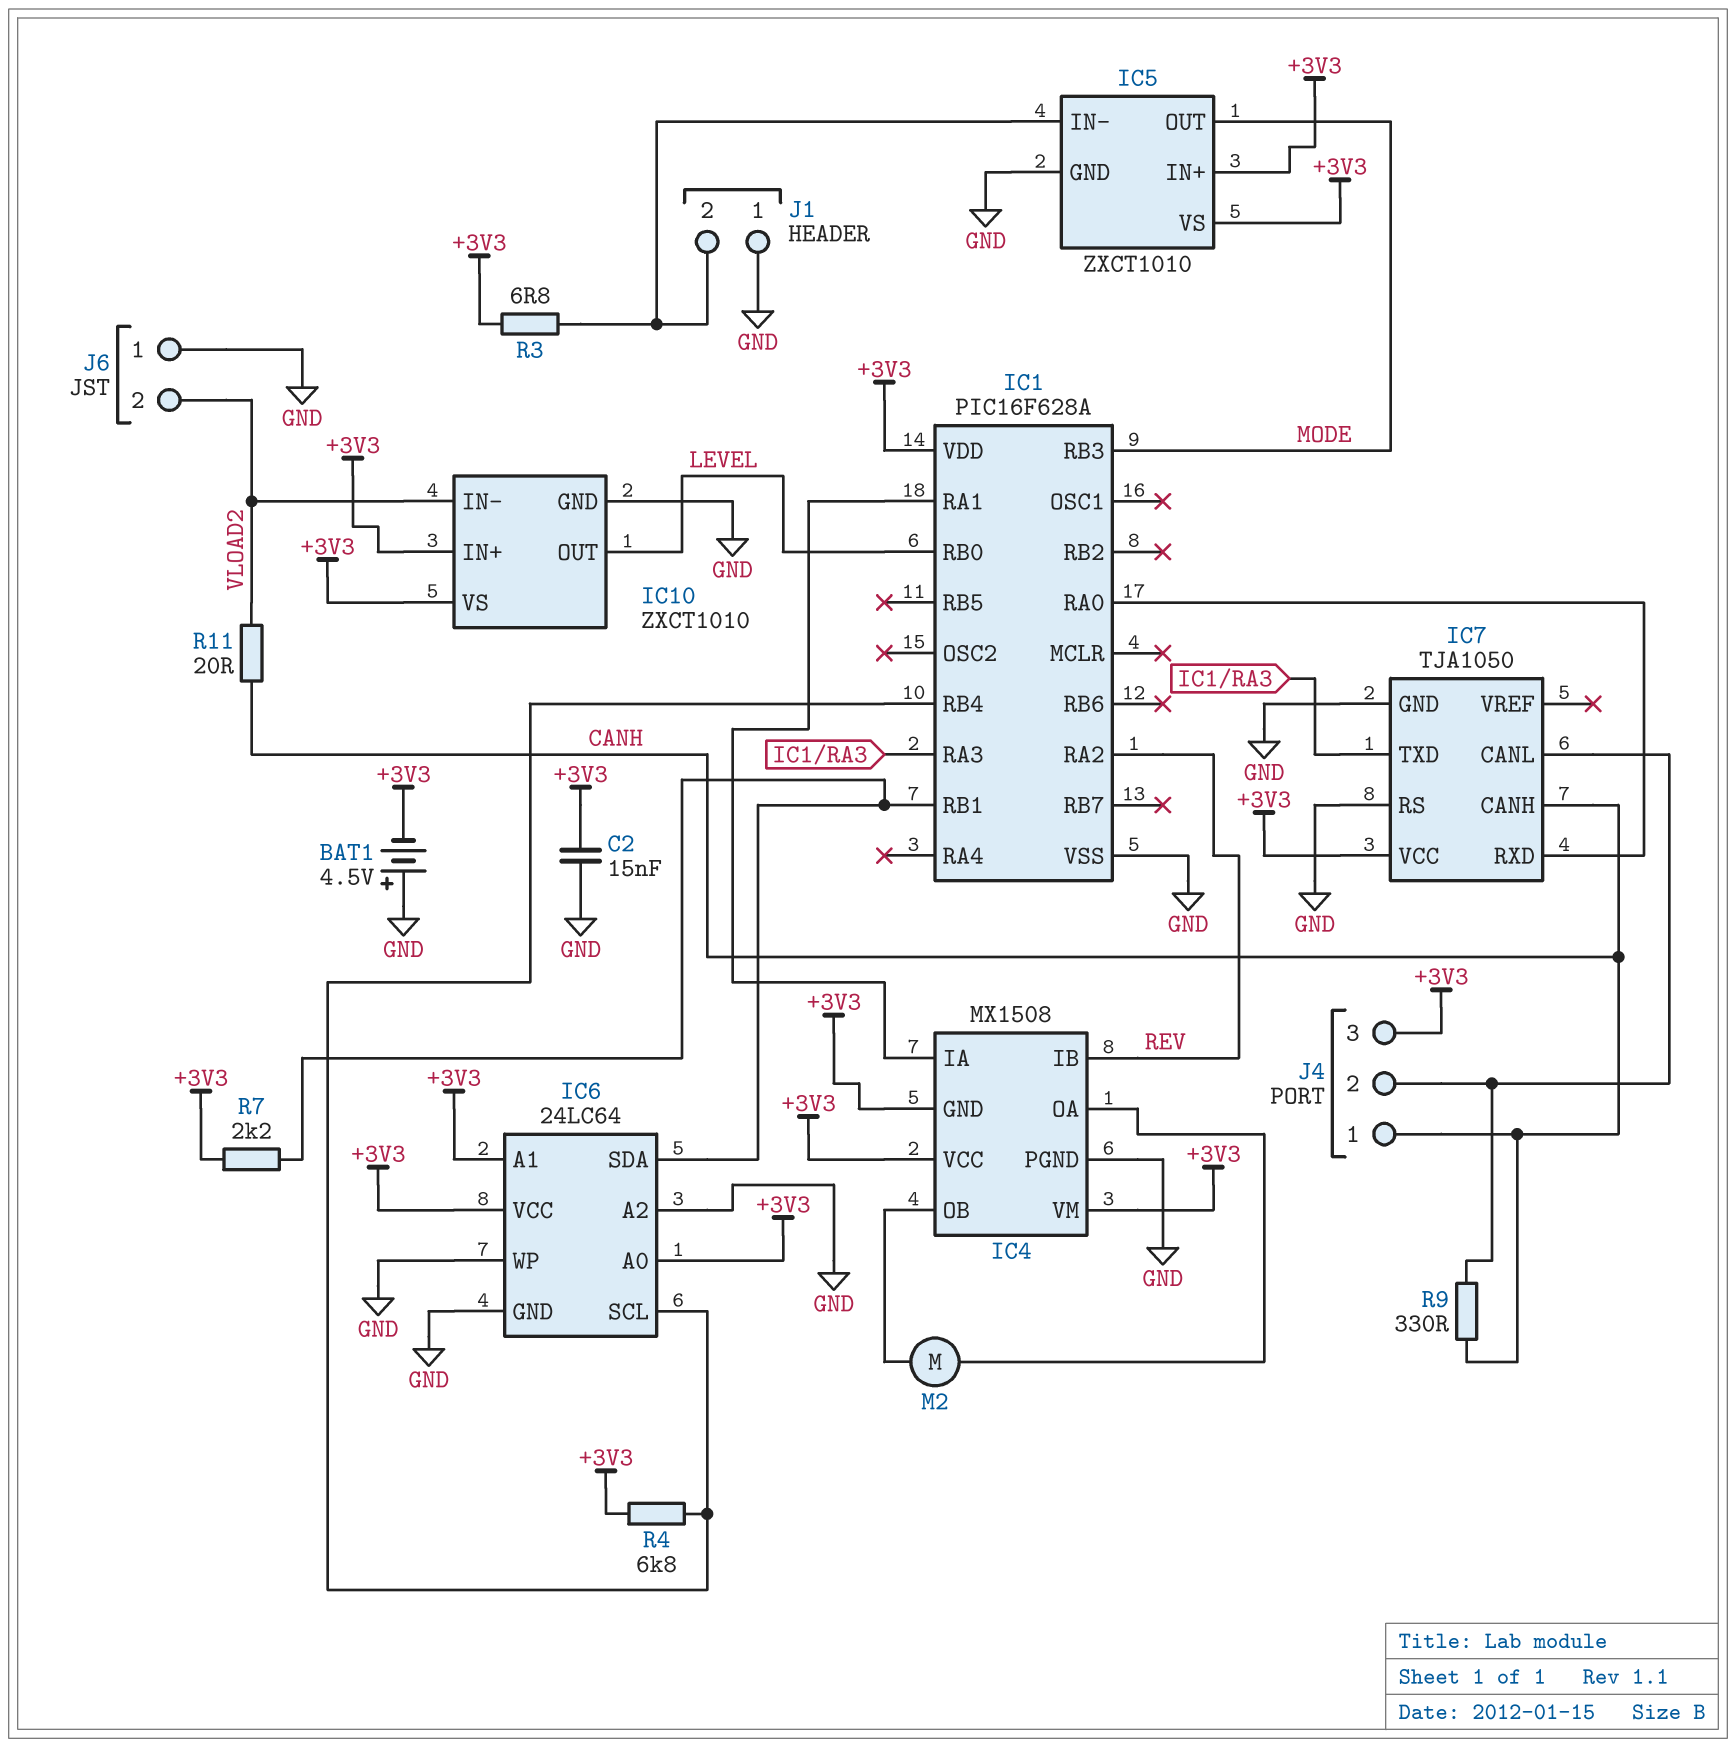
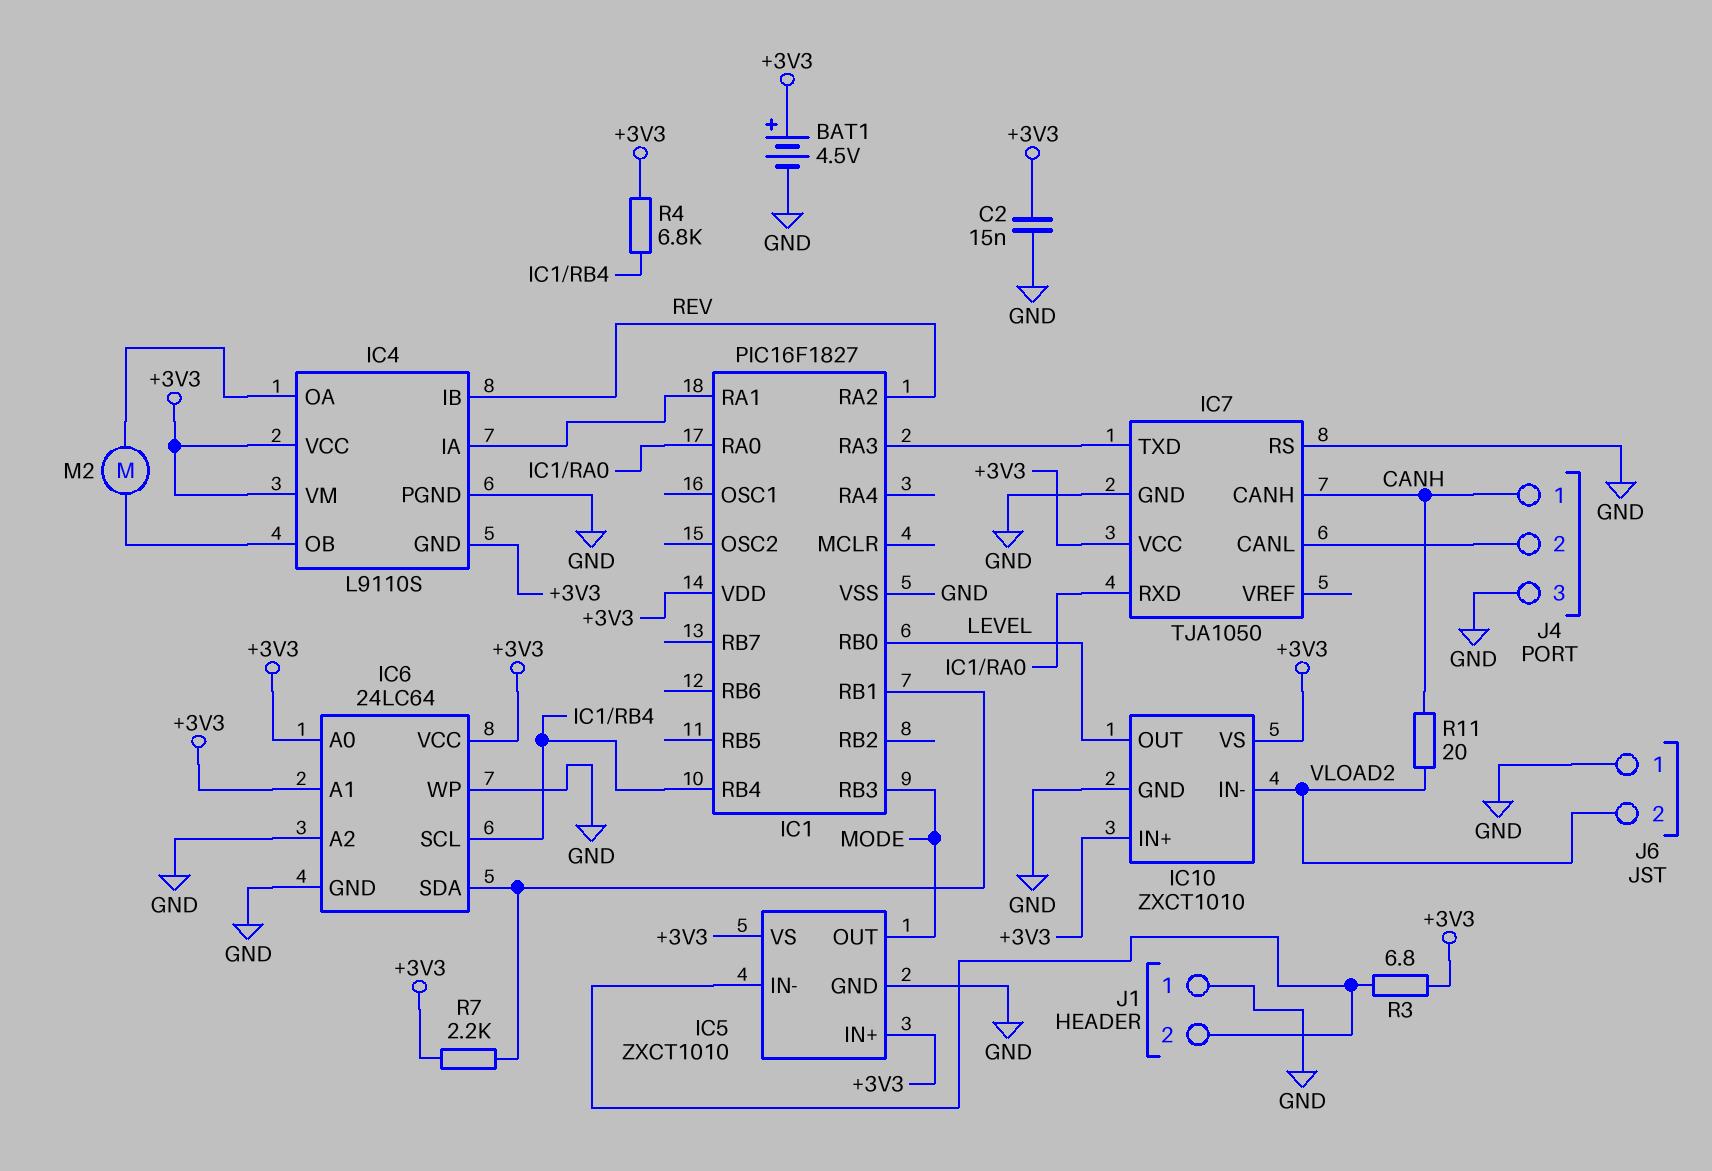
BAT1: 4.5V (plus GND, minus +3V3) -> 4.5V (plus +3V3, minus GND)
IC1: PIC16F628A -> PIC16F1827
IC4: MX1508 -> L9110S
J4 pin 3: +3V3 -> GND
R9: 330 (CANH, IC7/CANL) -> none

